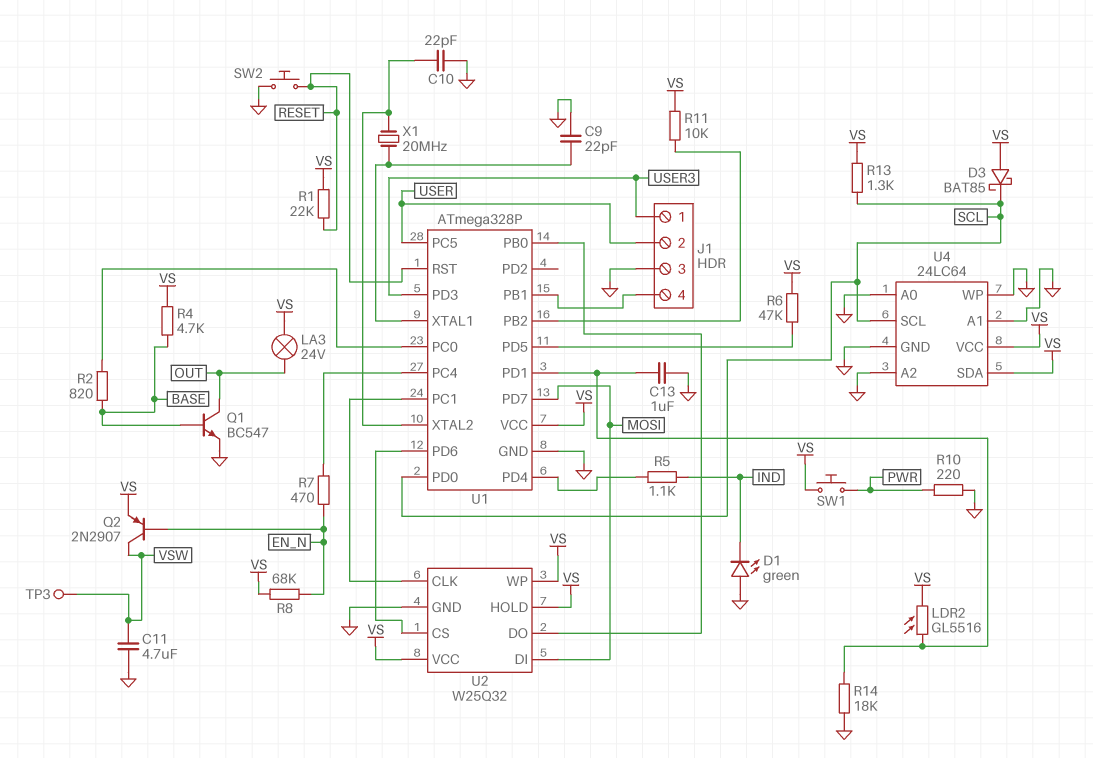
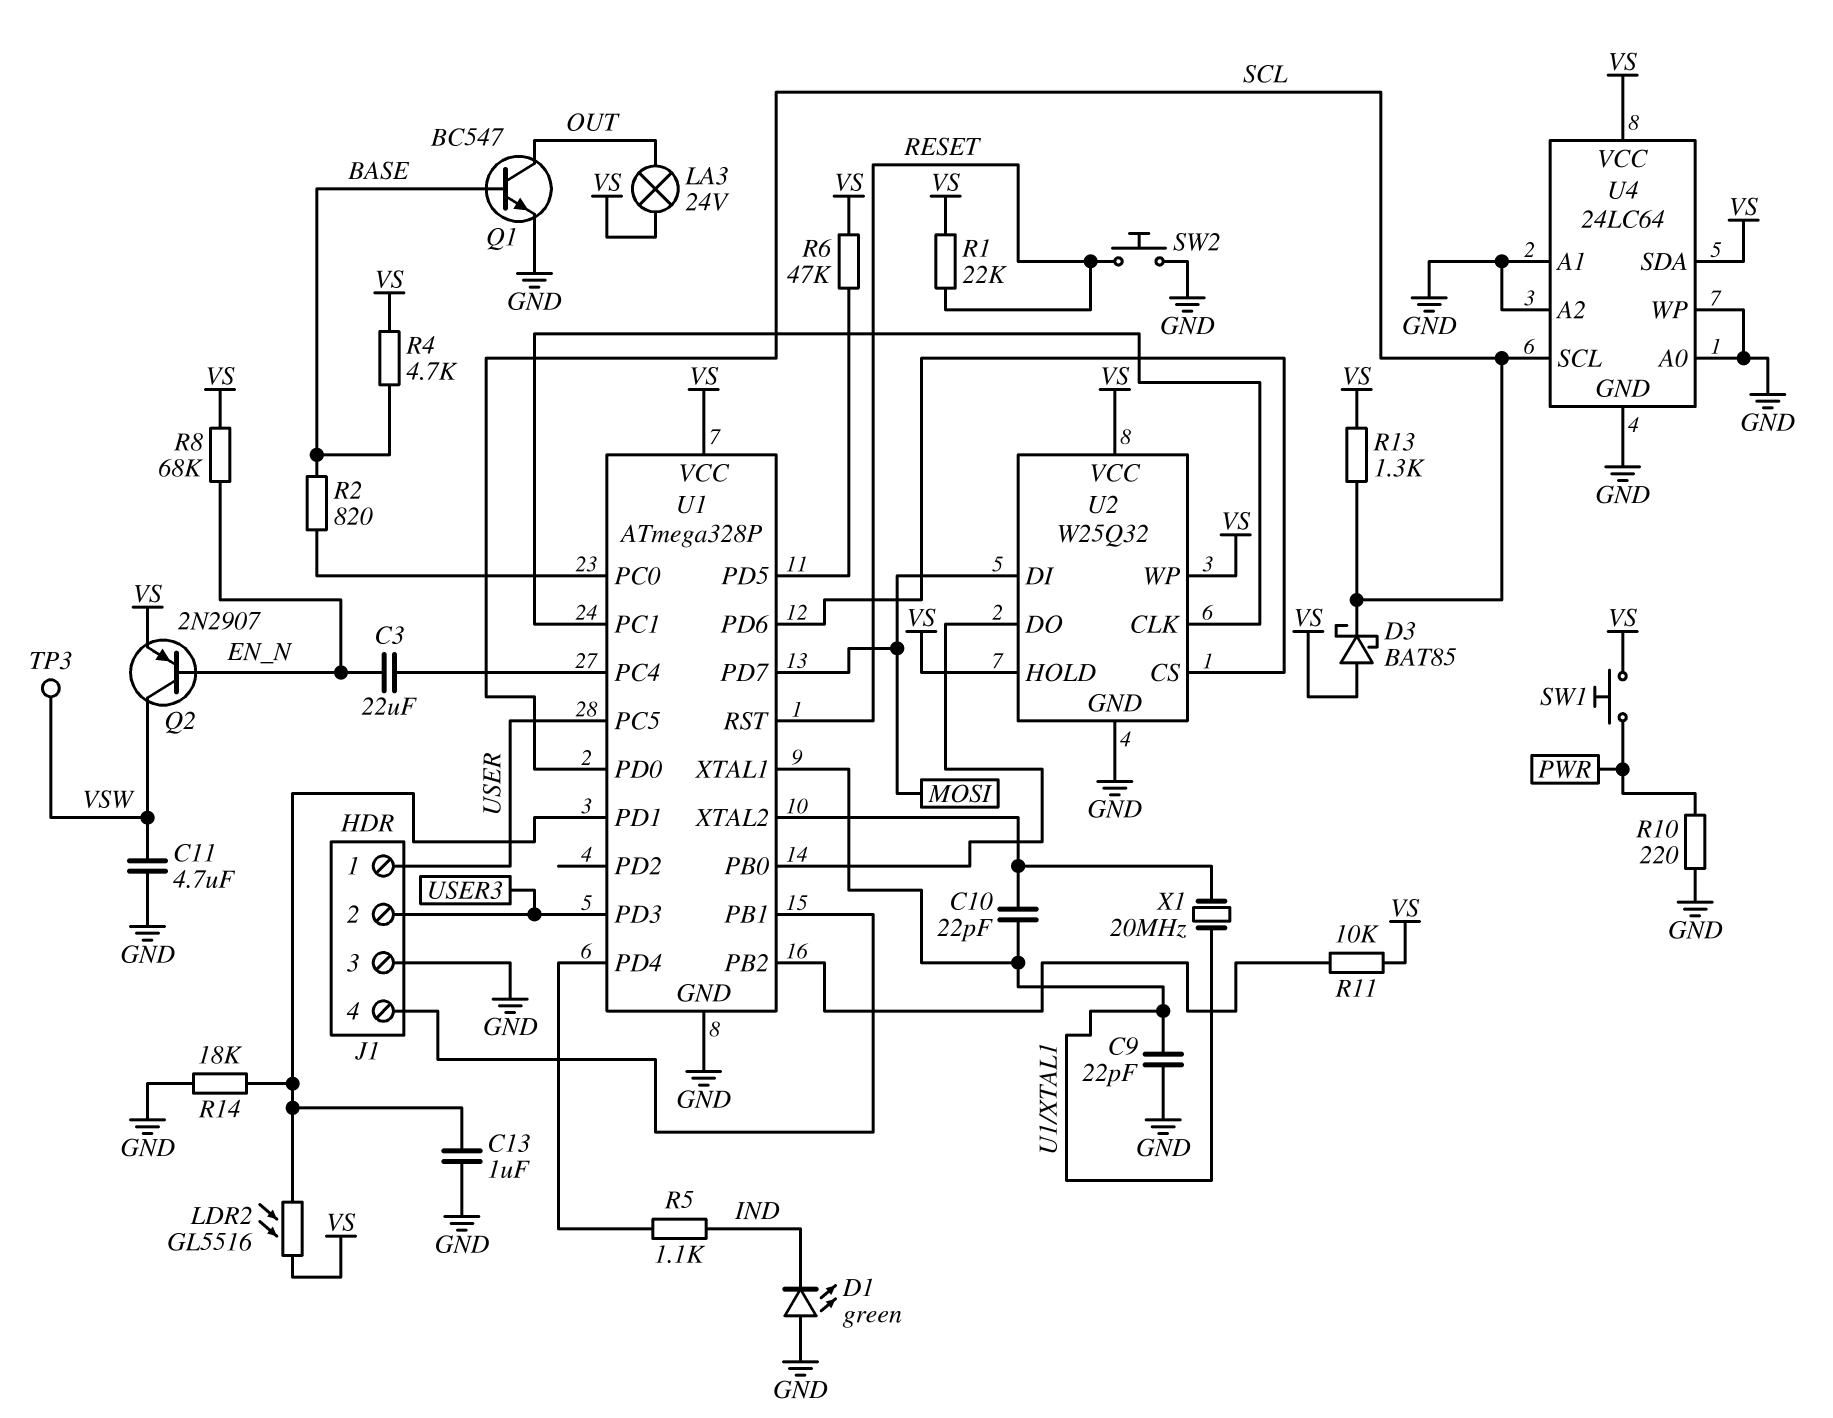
C3: none -> 22uF (EN_N, U1/PC4)
C10: 22pF (GND, U1/XTAL2) -> 22pF (U1/XTAL1, U1/XTAL2)
J1 pin 1: USER3 -> USER
J1 pin 2: USER -> USER3
R7: 470 (EN_N, U1/PC4) -> none

